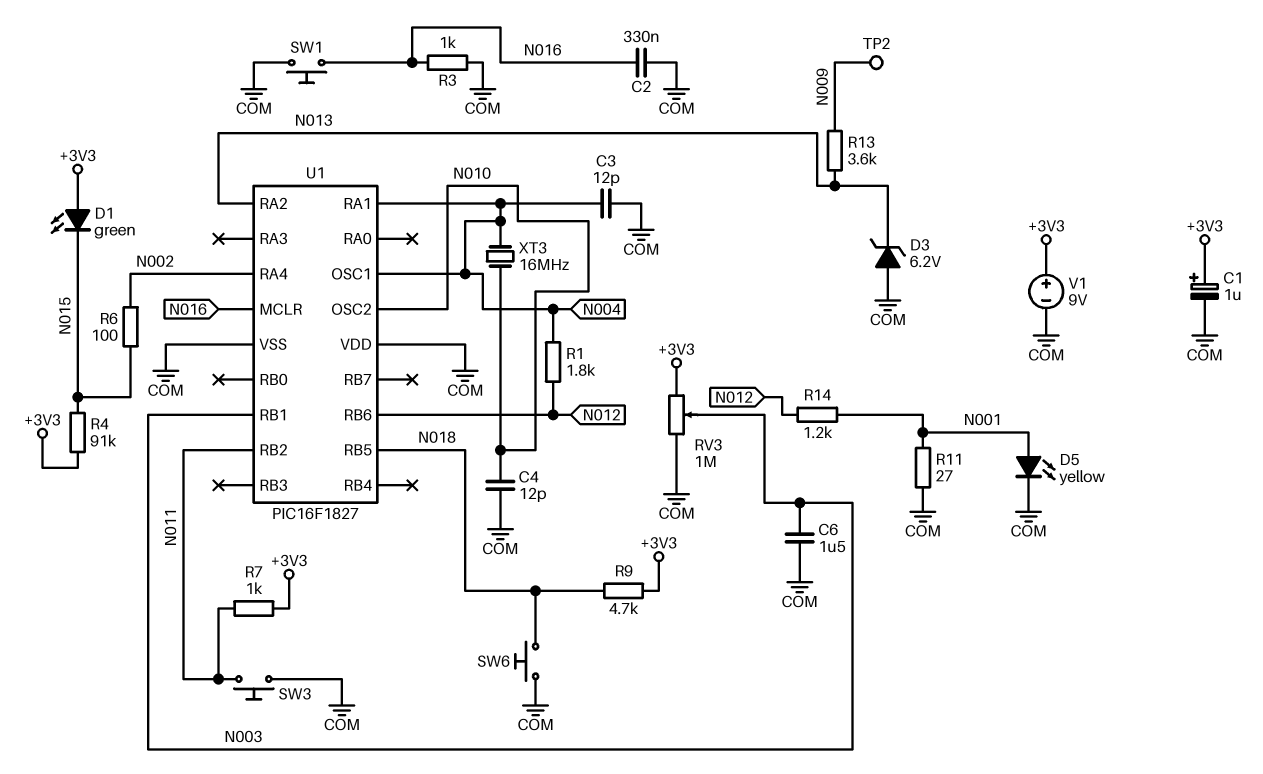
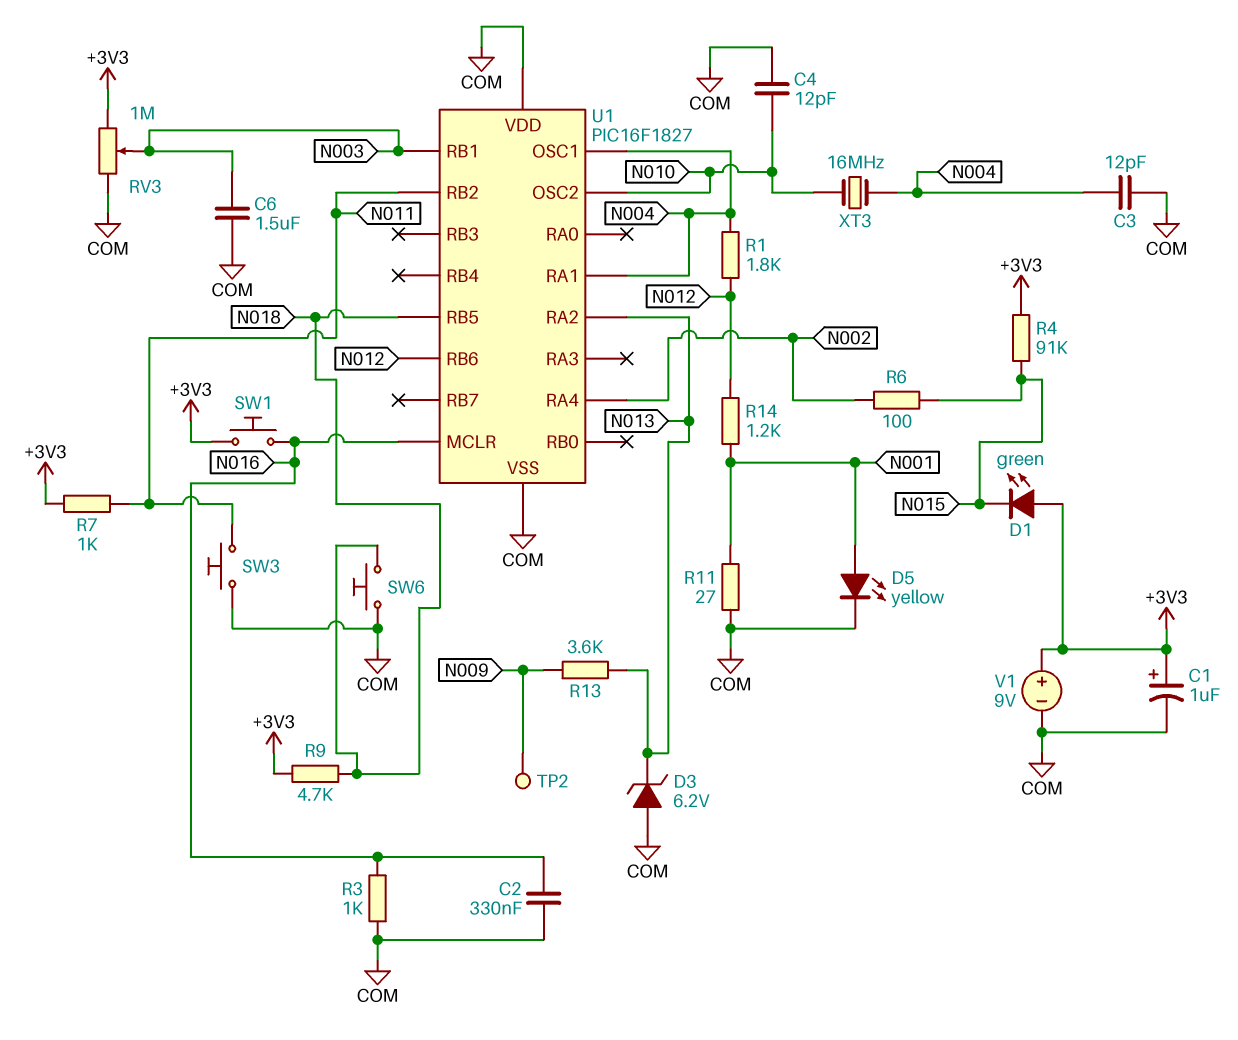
SW1: button (COM, N016) -> button (+3V3, N016)

